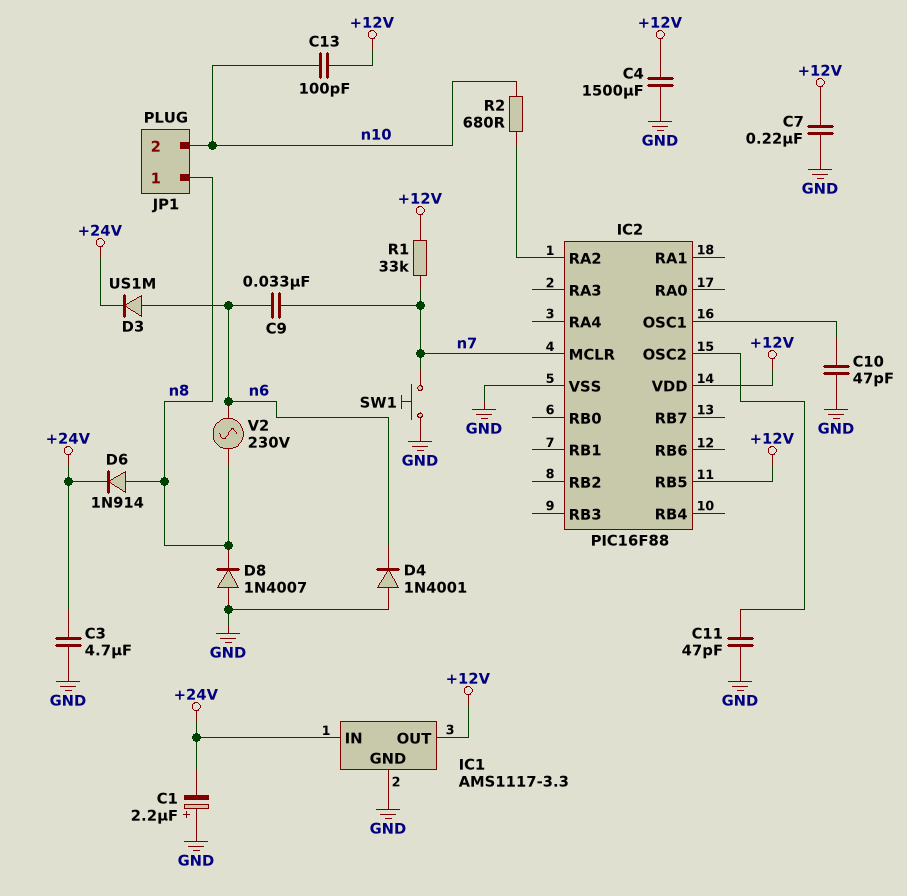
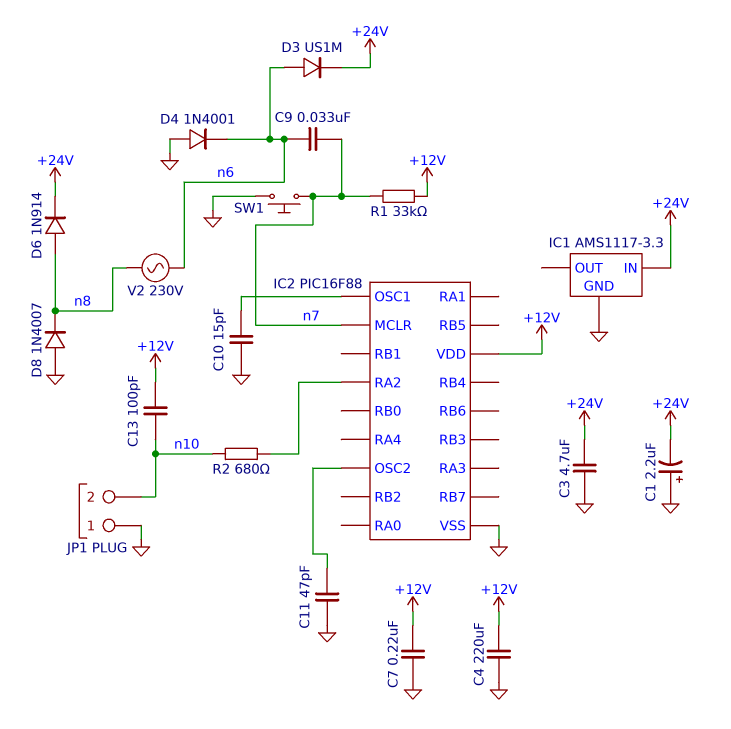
C4: 1500uF (+12V, GND) -> 220uF (+12V, GND)
C10: 47pF (GND, IC2/OSC1) -> 15pF (GND, IC2/OSC1)
IC1 pin OUT: +12V -> none
IC2 pin RB5: +12V -> none
JP1 pin 1: n8 -> GND

